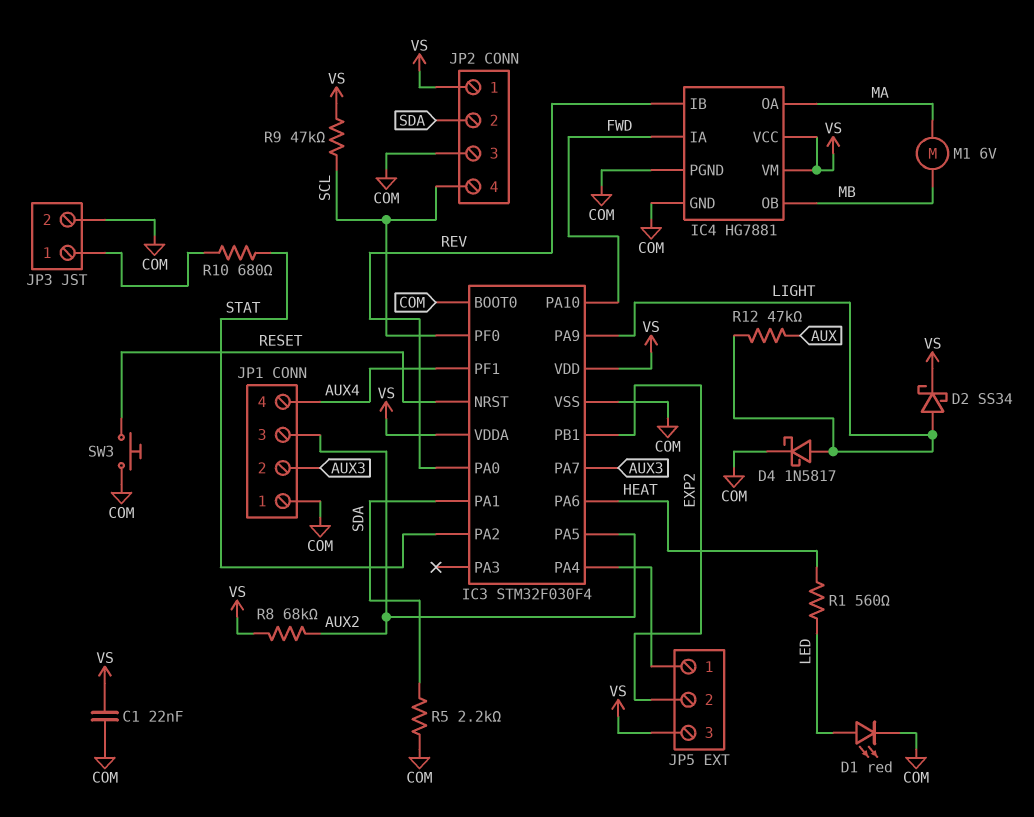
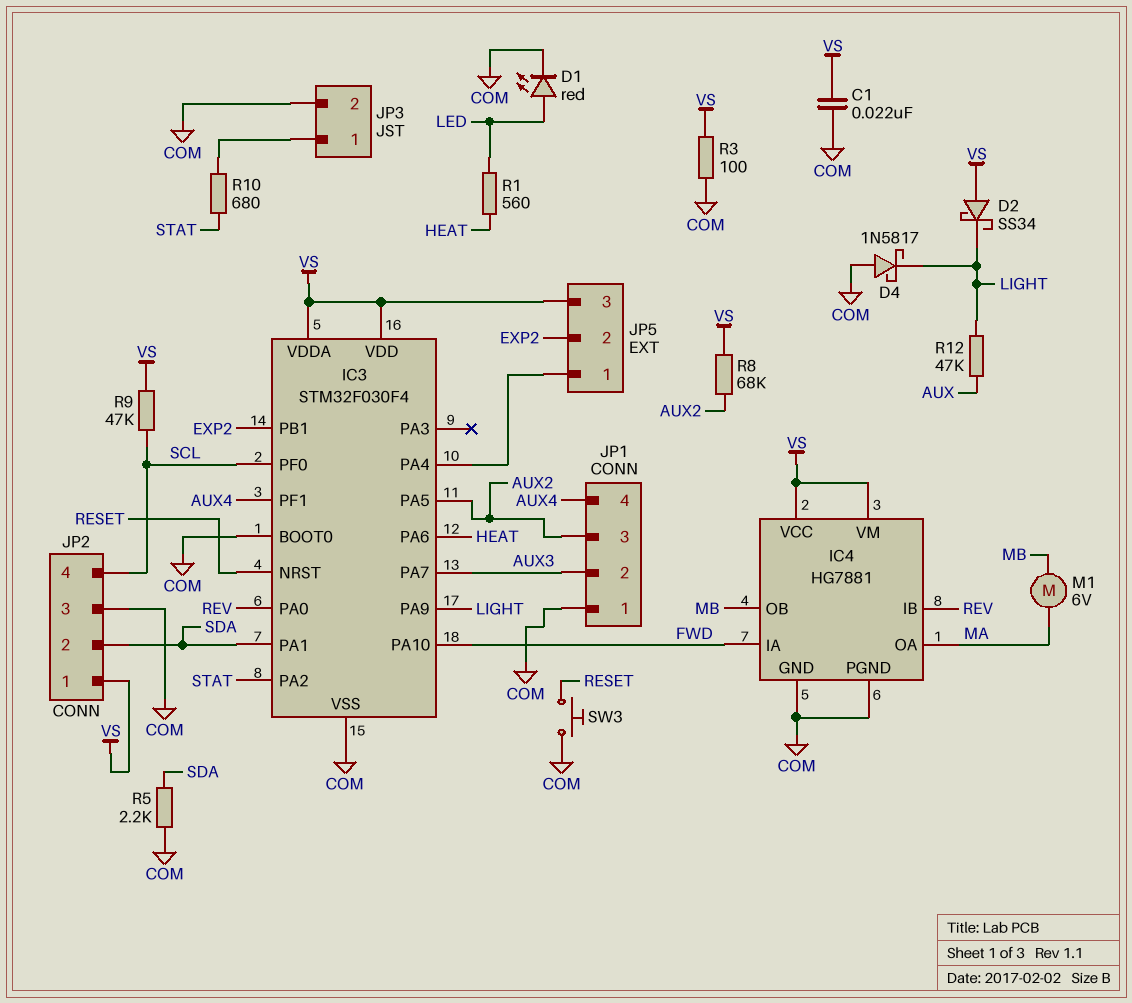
D2: schottky SS34 (A LIGHT, K VS) -> schottky SS34 (A VS, K LIGHT)
D4: schottky 1N5817 (A LIGHT, K COM) -> schottky 1N5817 (A COM, K LIGHT)
R3: none -> 100 (COM, VS)

